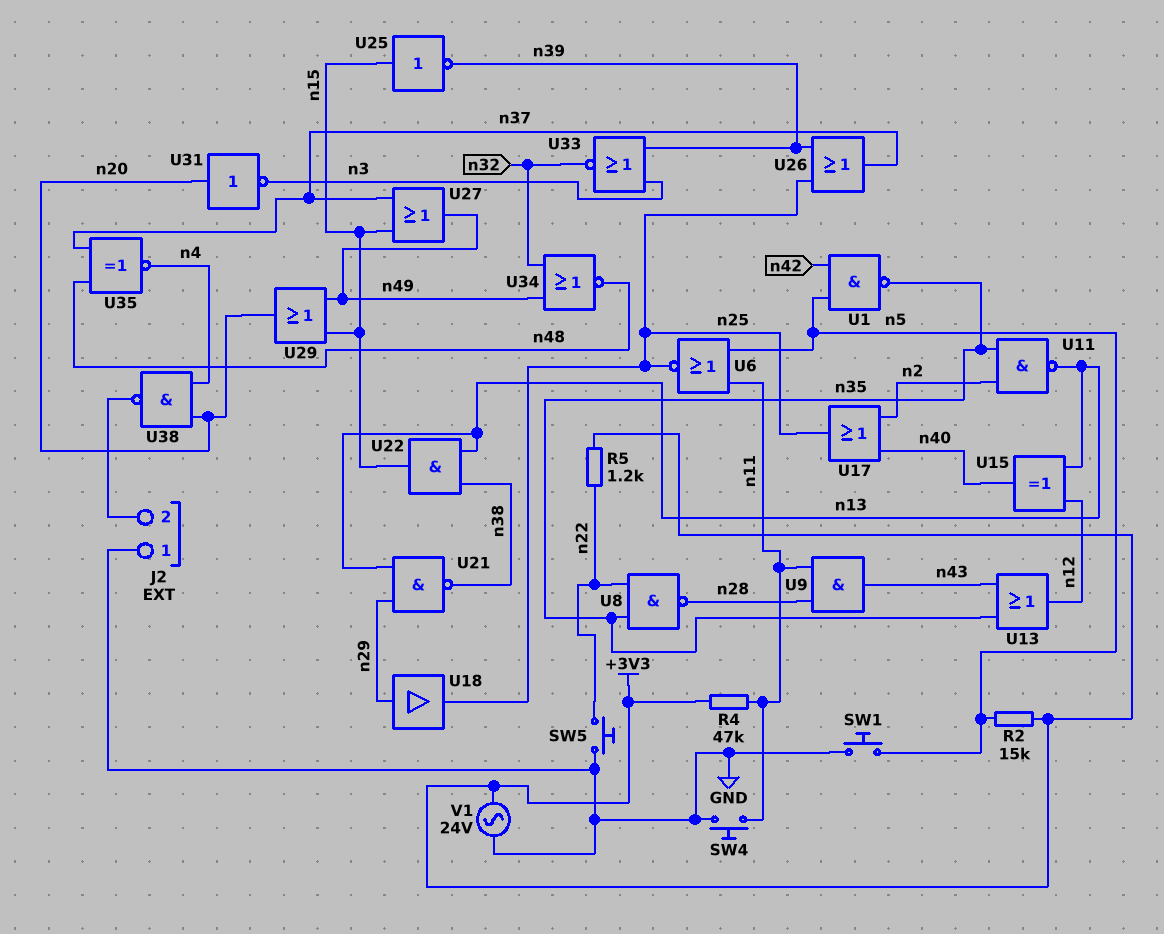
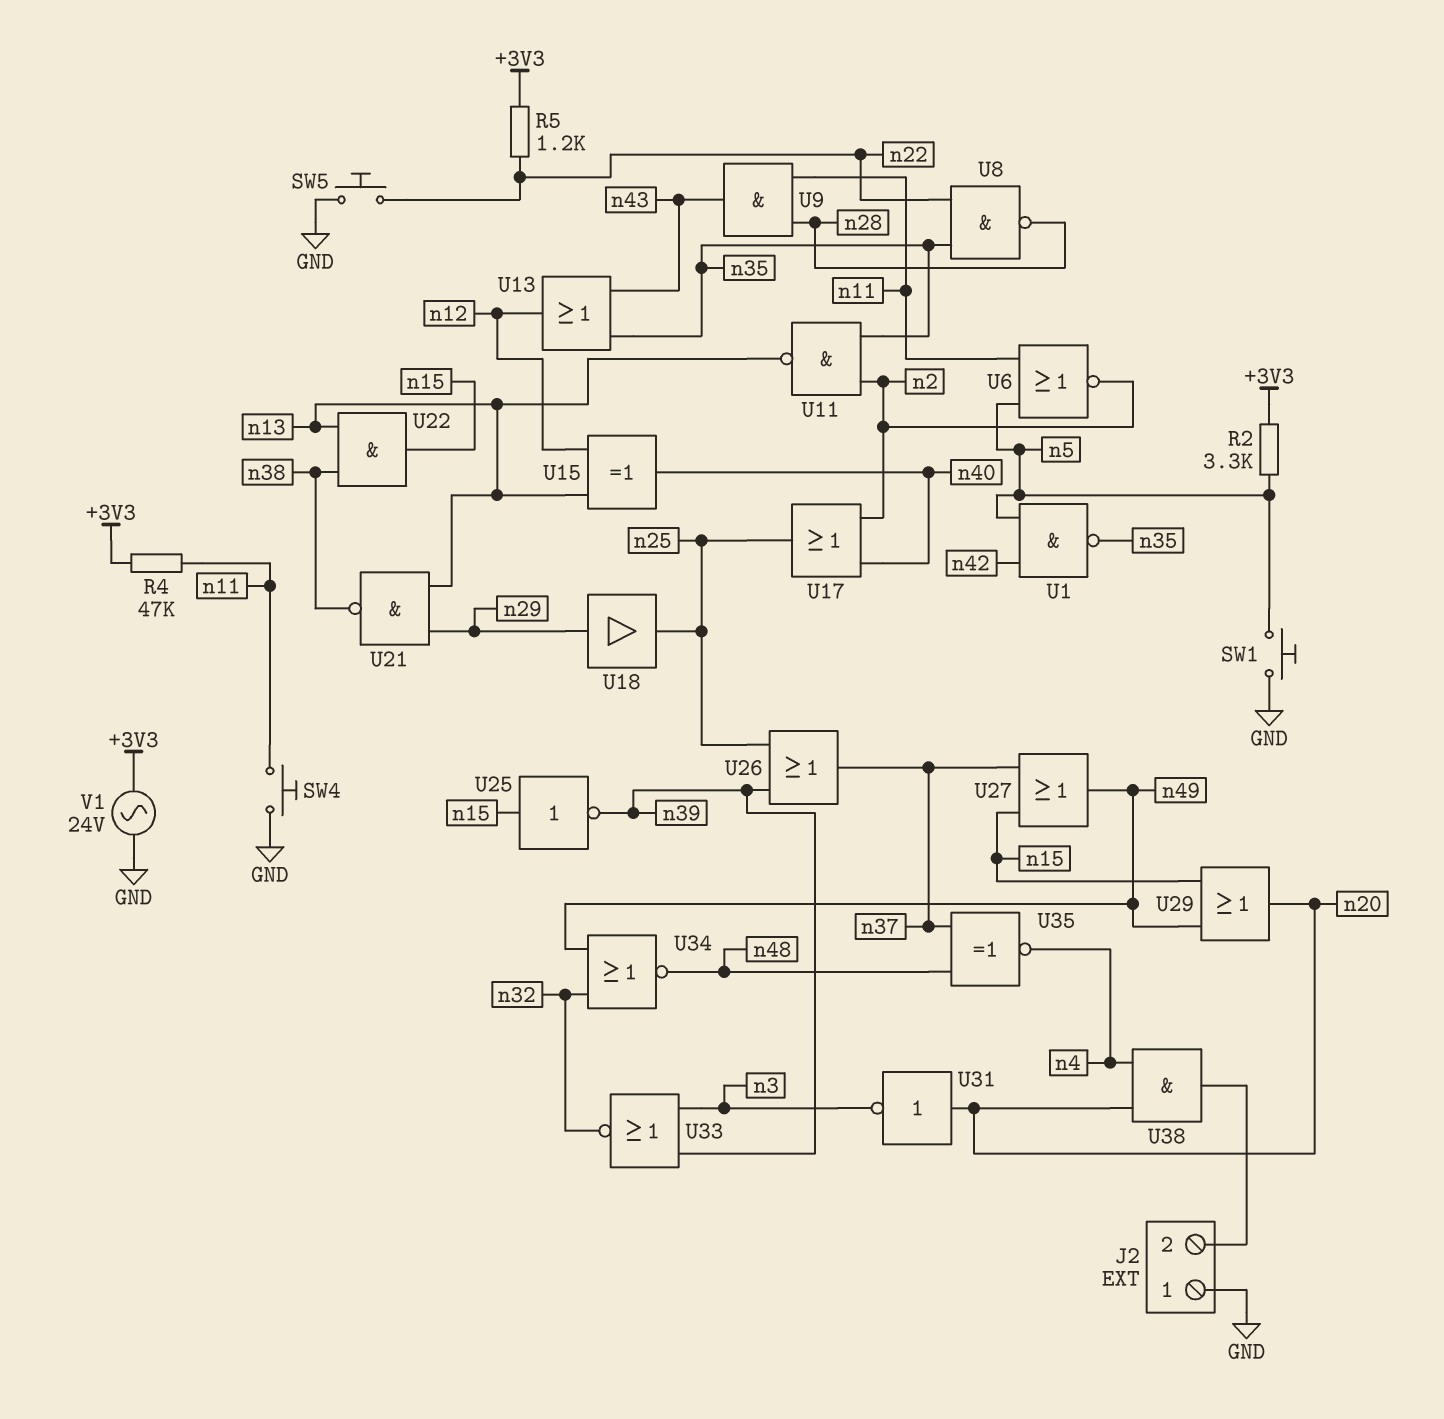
R2: 15k (+3V3, n5) -> 3.3k (+3V3, n5)
U6: NOR (in n5, in n11, out n25) -> NOR (in n5, in n11, out n2)
U38: NAND (in n4, in n20, out J2/2) -> AND (in n4, in n20, out J2/2)

